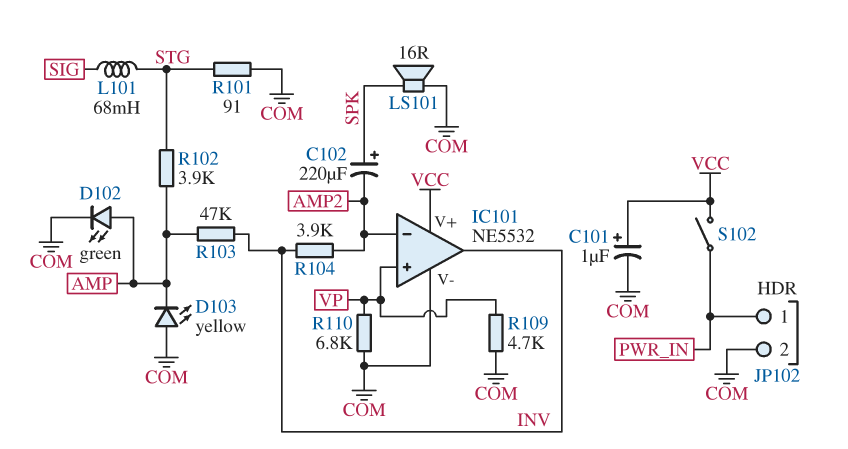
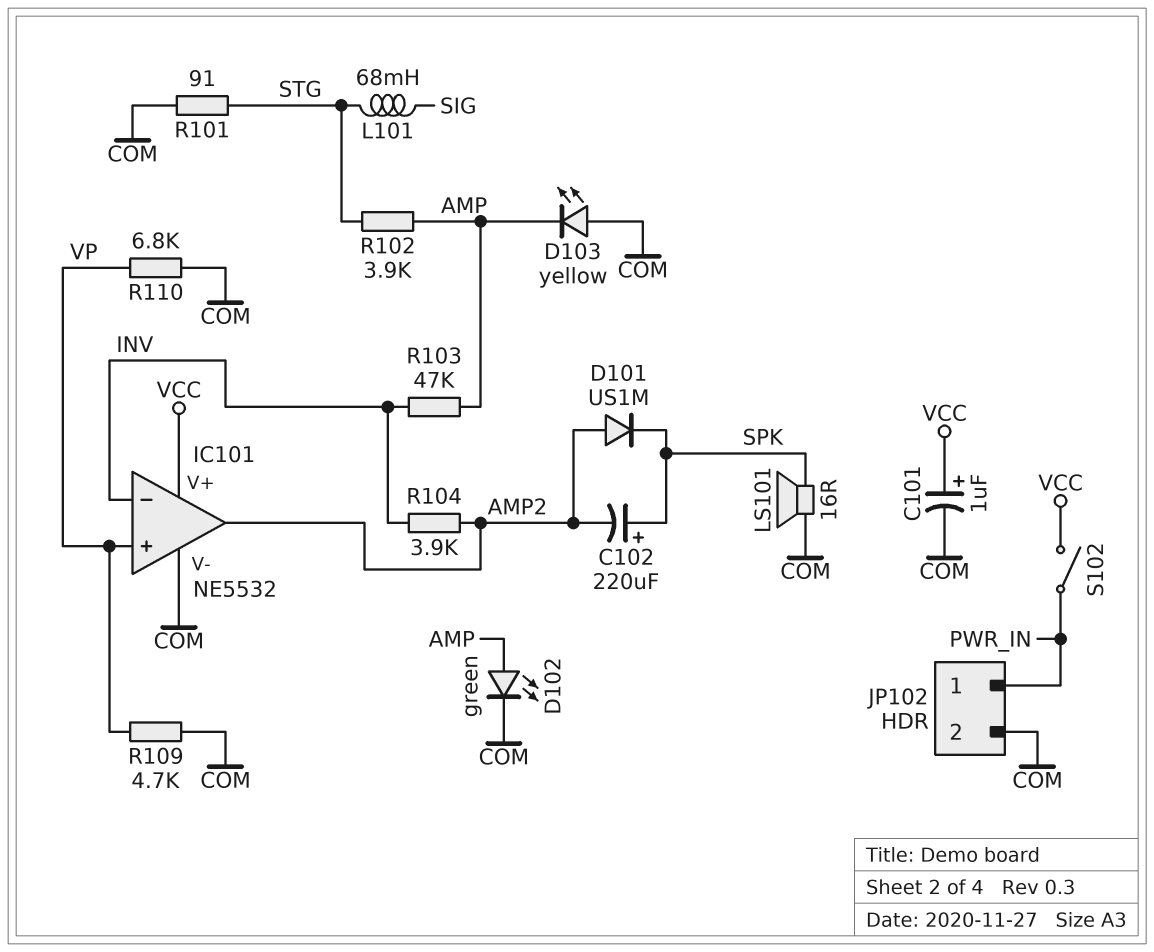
D101: none -> diode US1M (A AMP2, K SPK)
IC101 pin in-: AMP2 -> INV
IC101 pin out: INV -> AMP2

